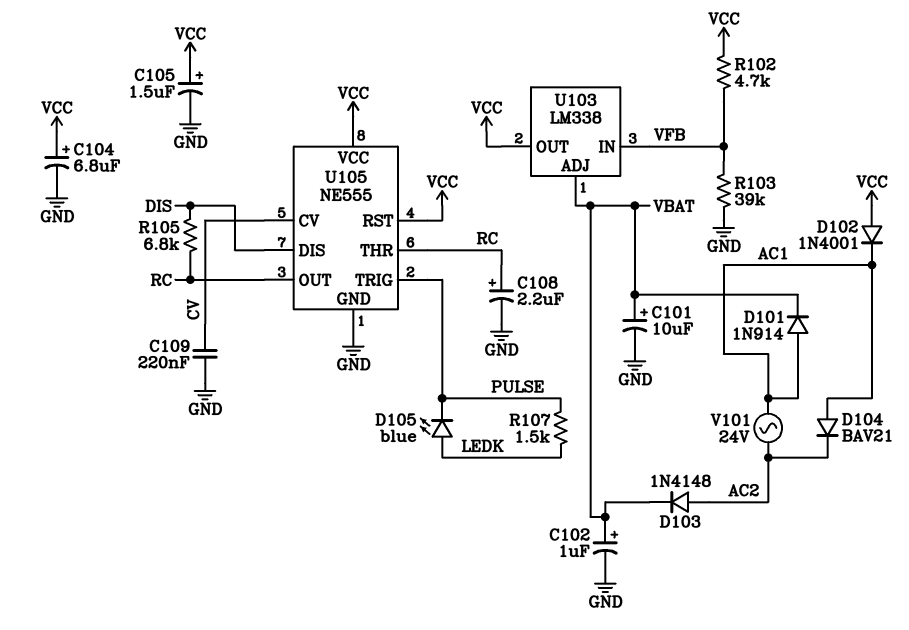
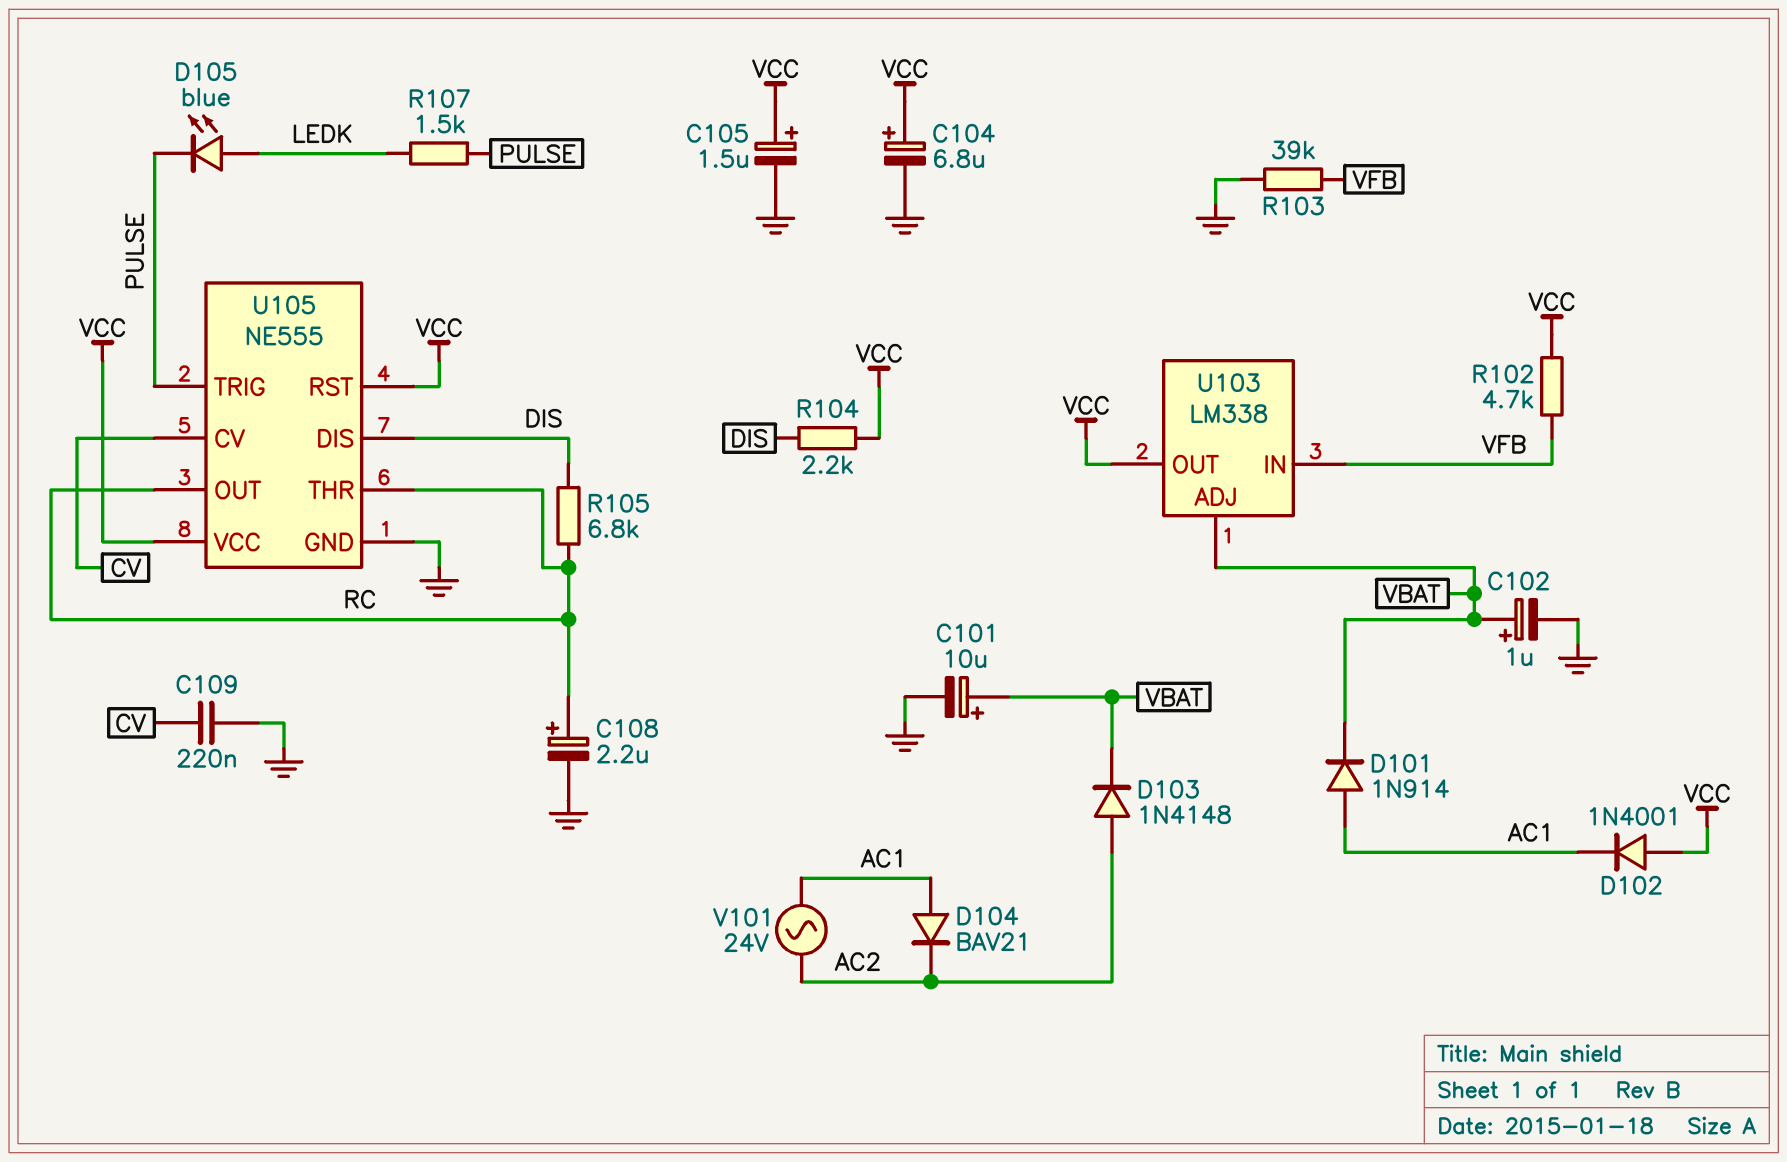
R104: none -> 2.2k (DIS, VCC)

